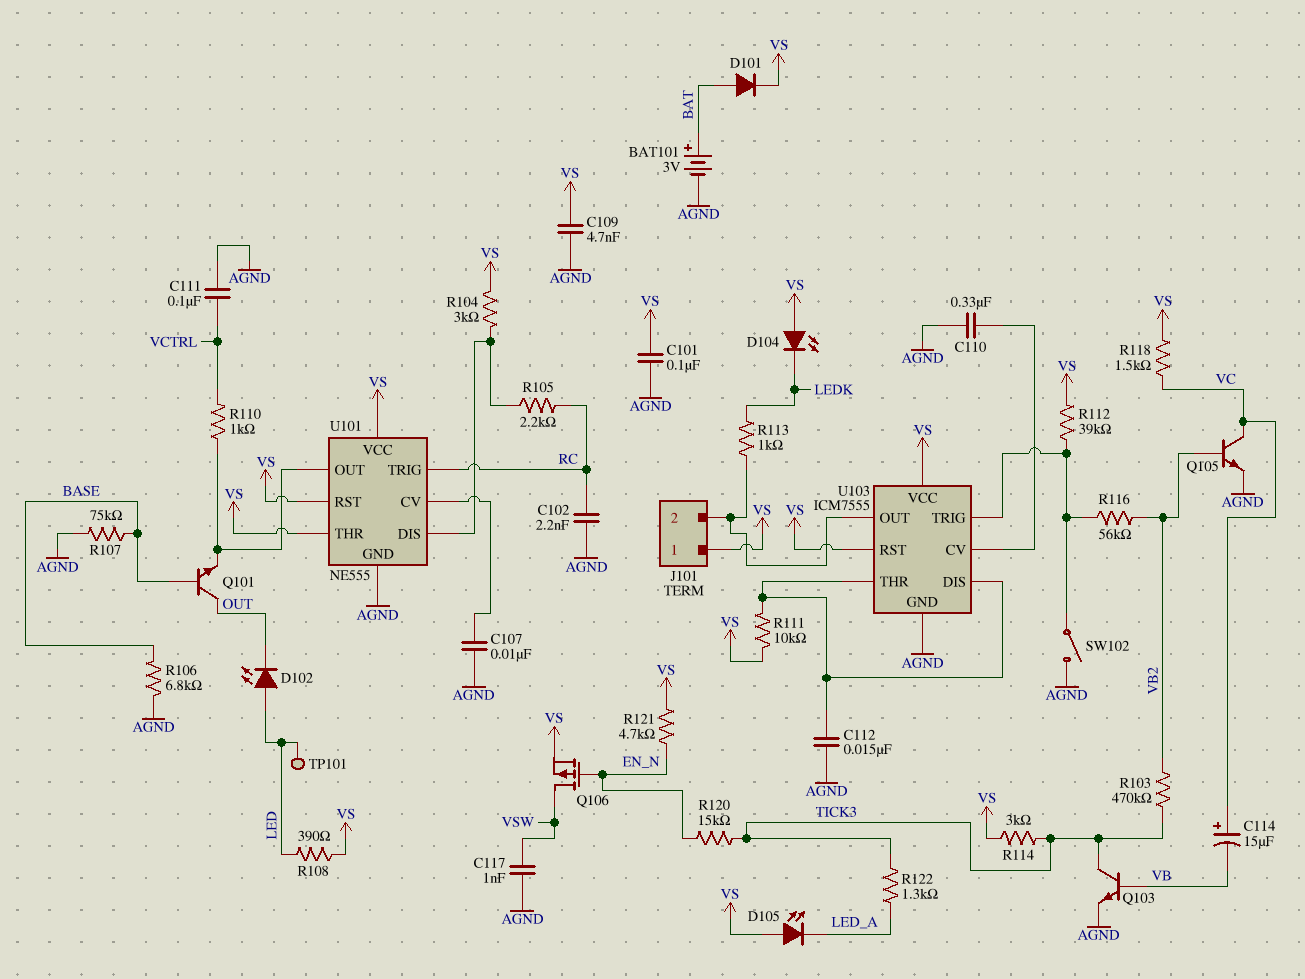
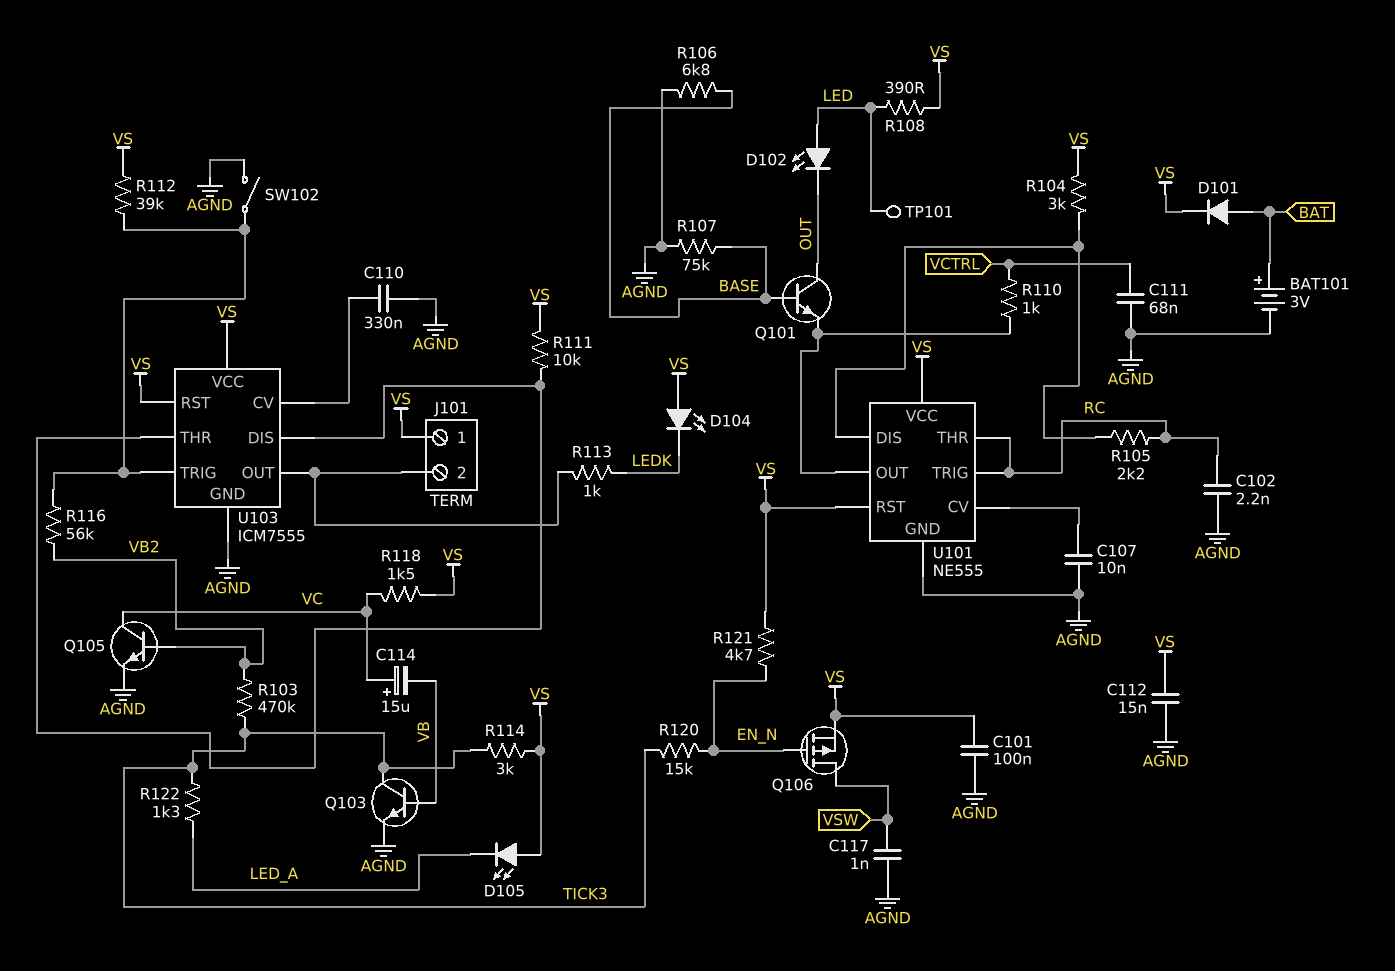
C109: 4.7nF (AGND, VS) -> none
C111: 100nF (AGND, VCTRL) -> 68nF (AGND, VCTRL)
C112: 15nF (AGND, U103/DIS) -> 15nF (AGND, VS)
U101 pin THR: VS -> RC

